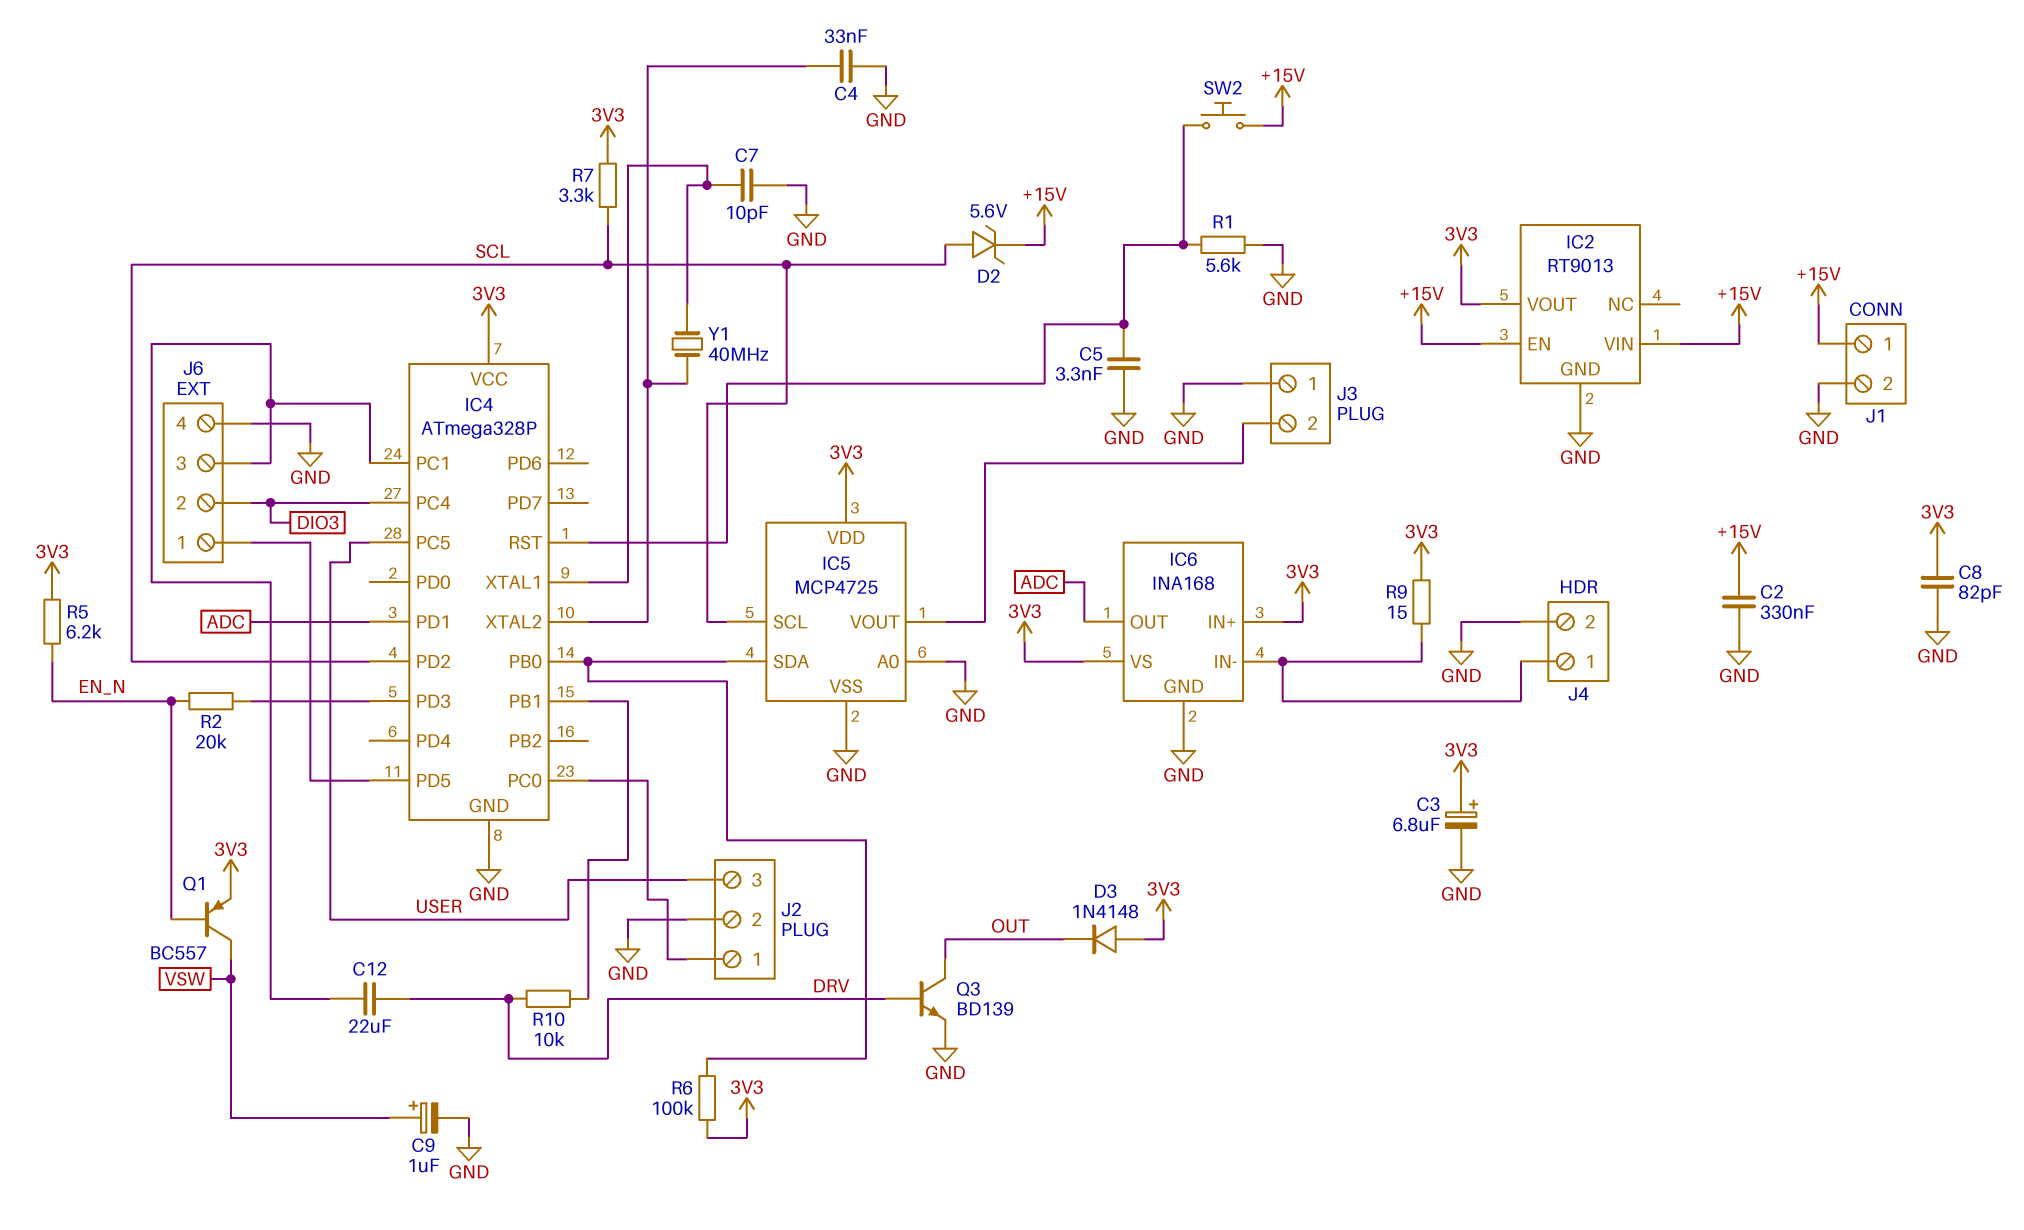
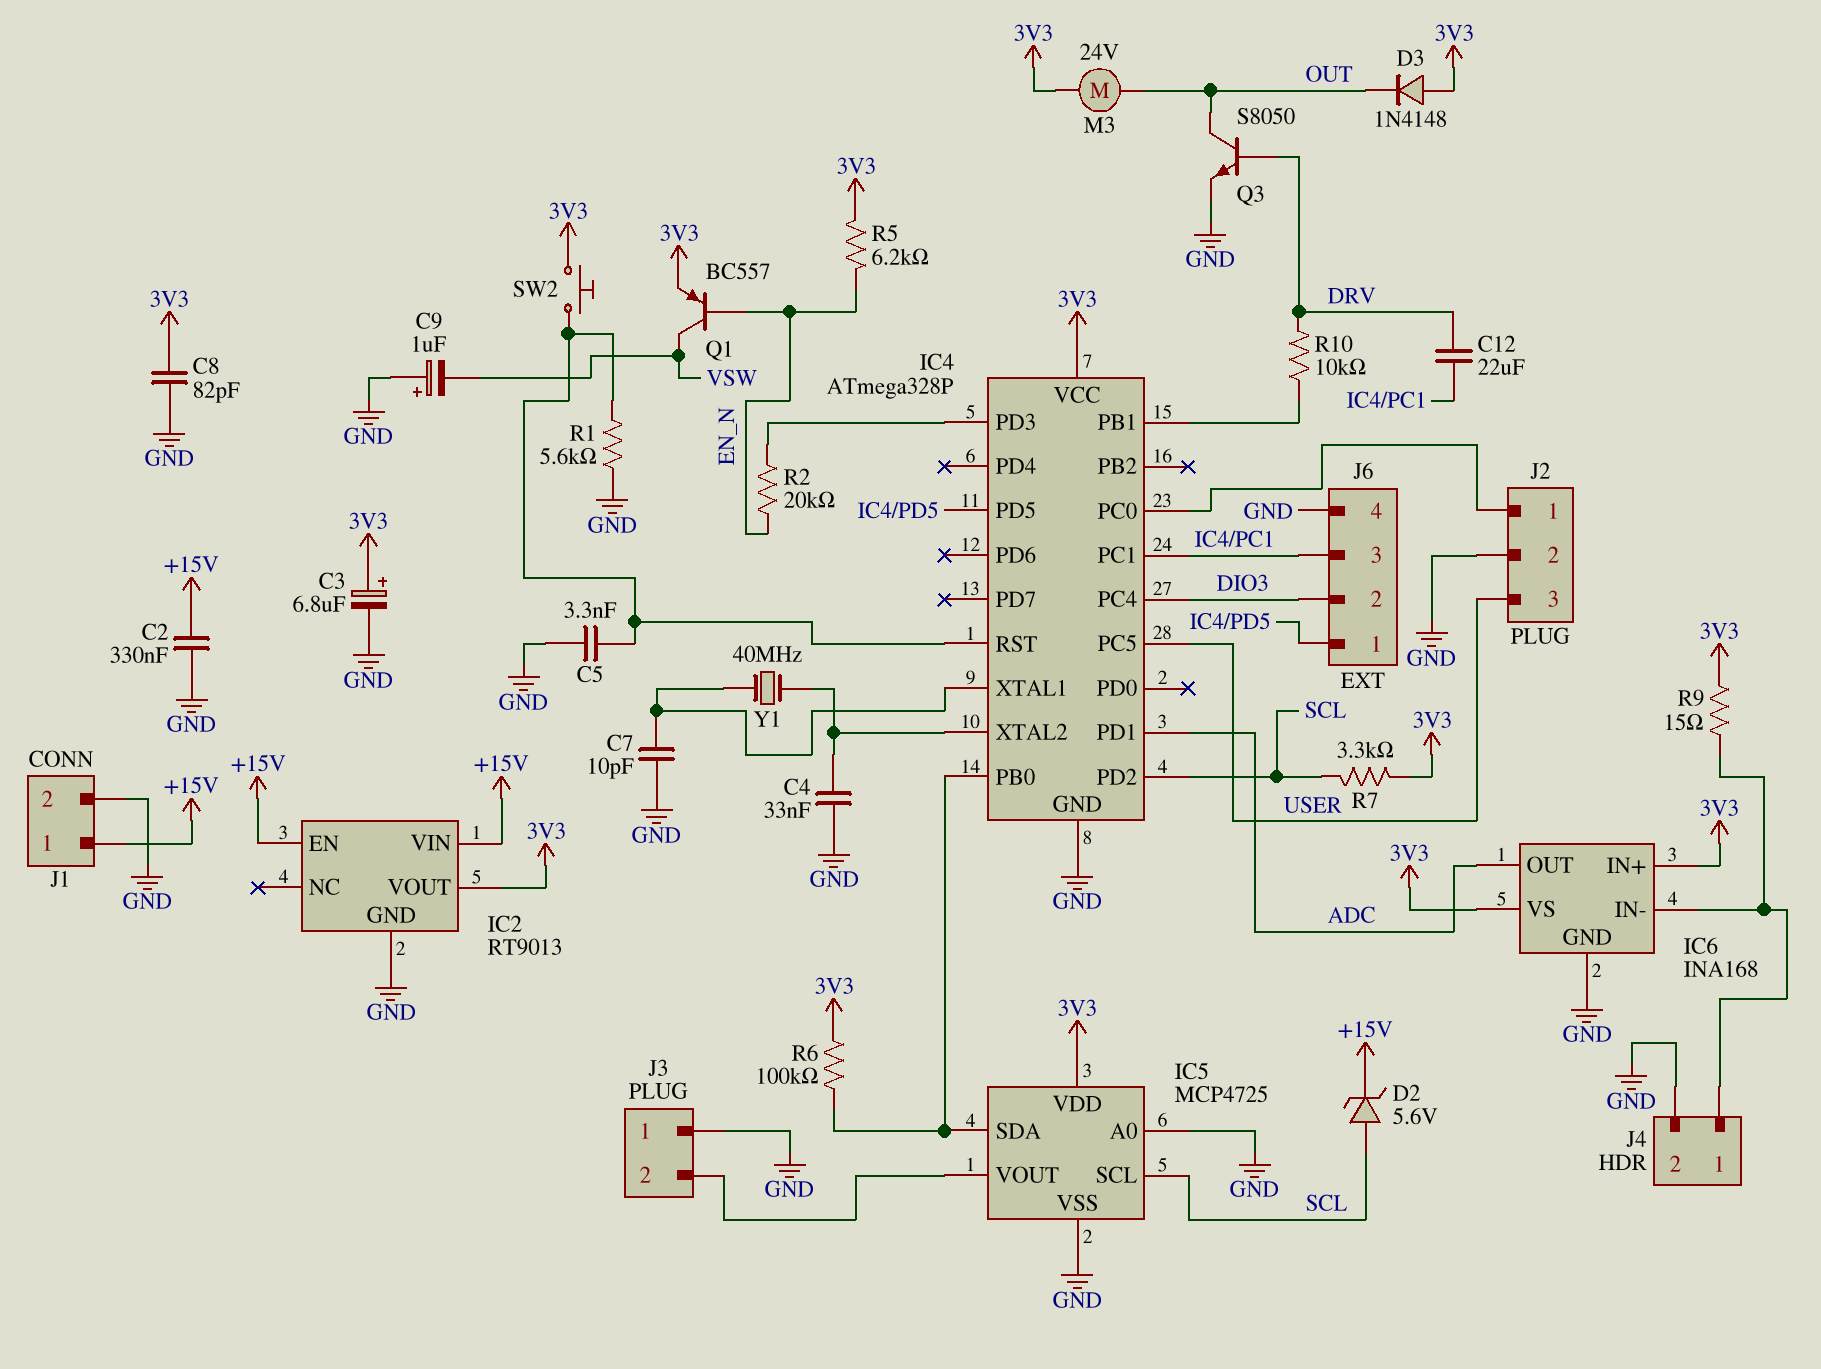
C9: 1uF (plus VSW, minus GND) -> 1uF (plus GND, minus VSW)
M3: none -> motor 24V (3V3, OUT)
Q3: NPN BD139 (B DRV, C OUT, E GND) -> NPN S8050 (B DRV, C OUT, E GND)
SW2: button (+15V, IC4/RST) -> button (3V3, IC4/RST)

